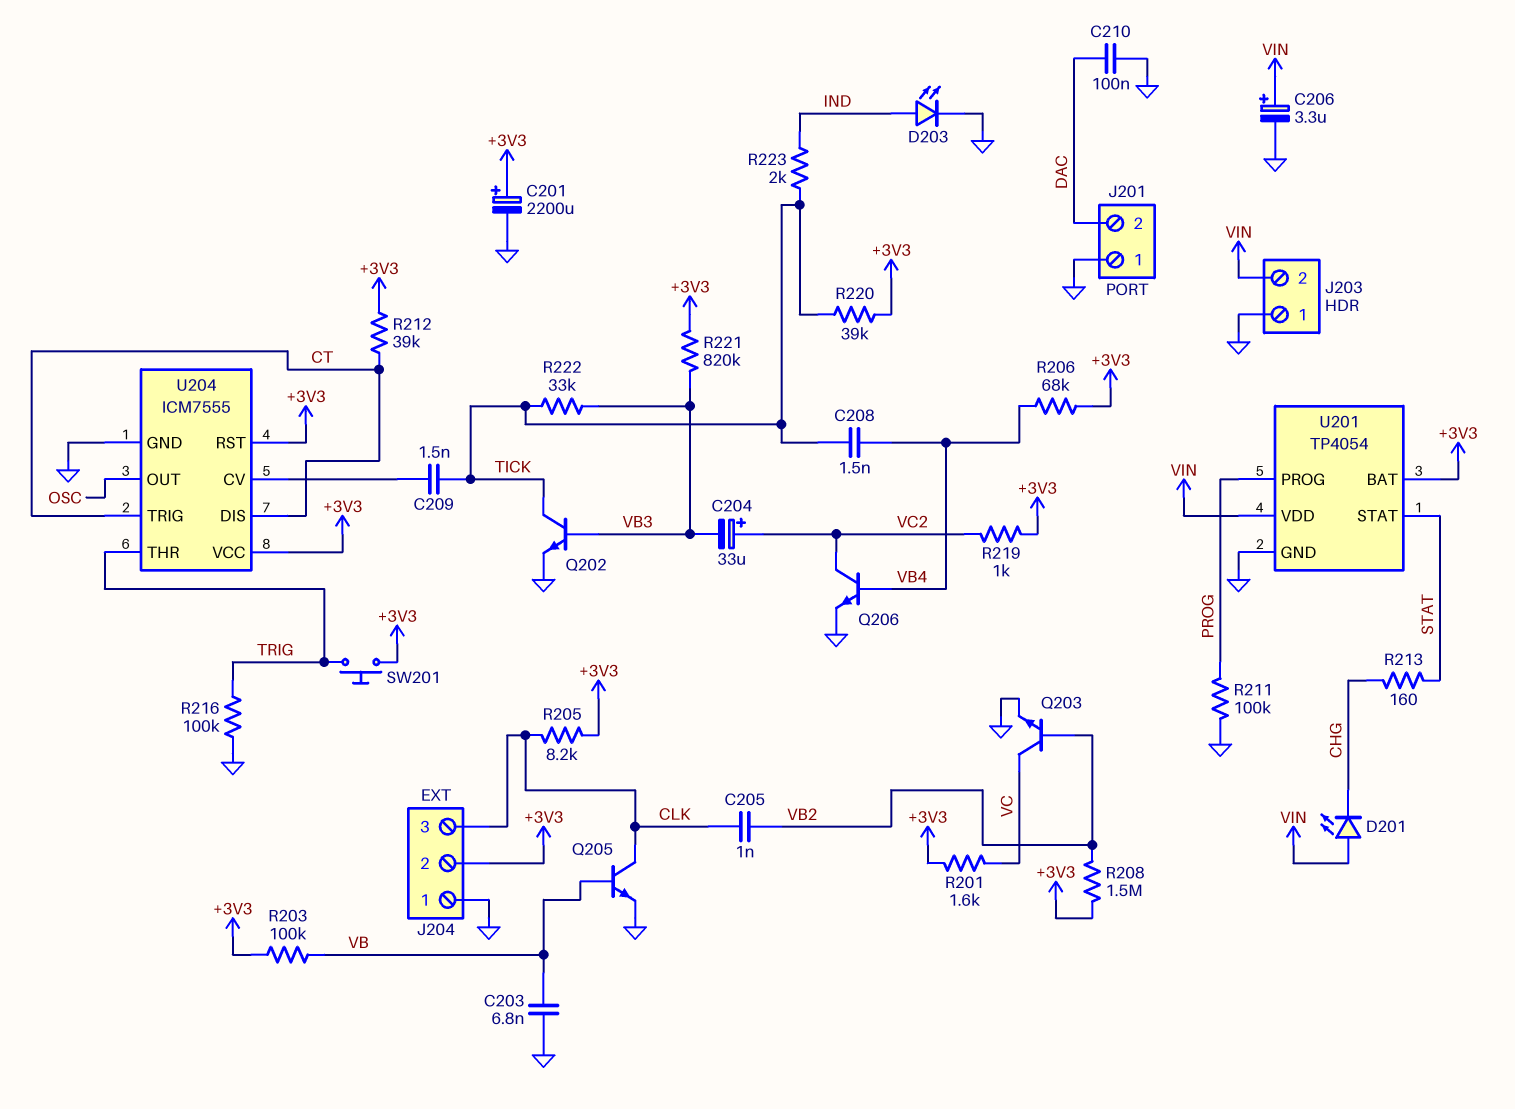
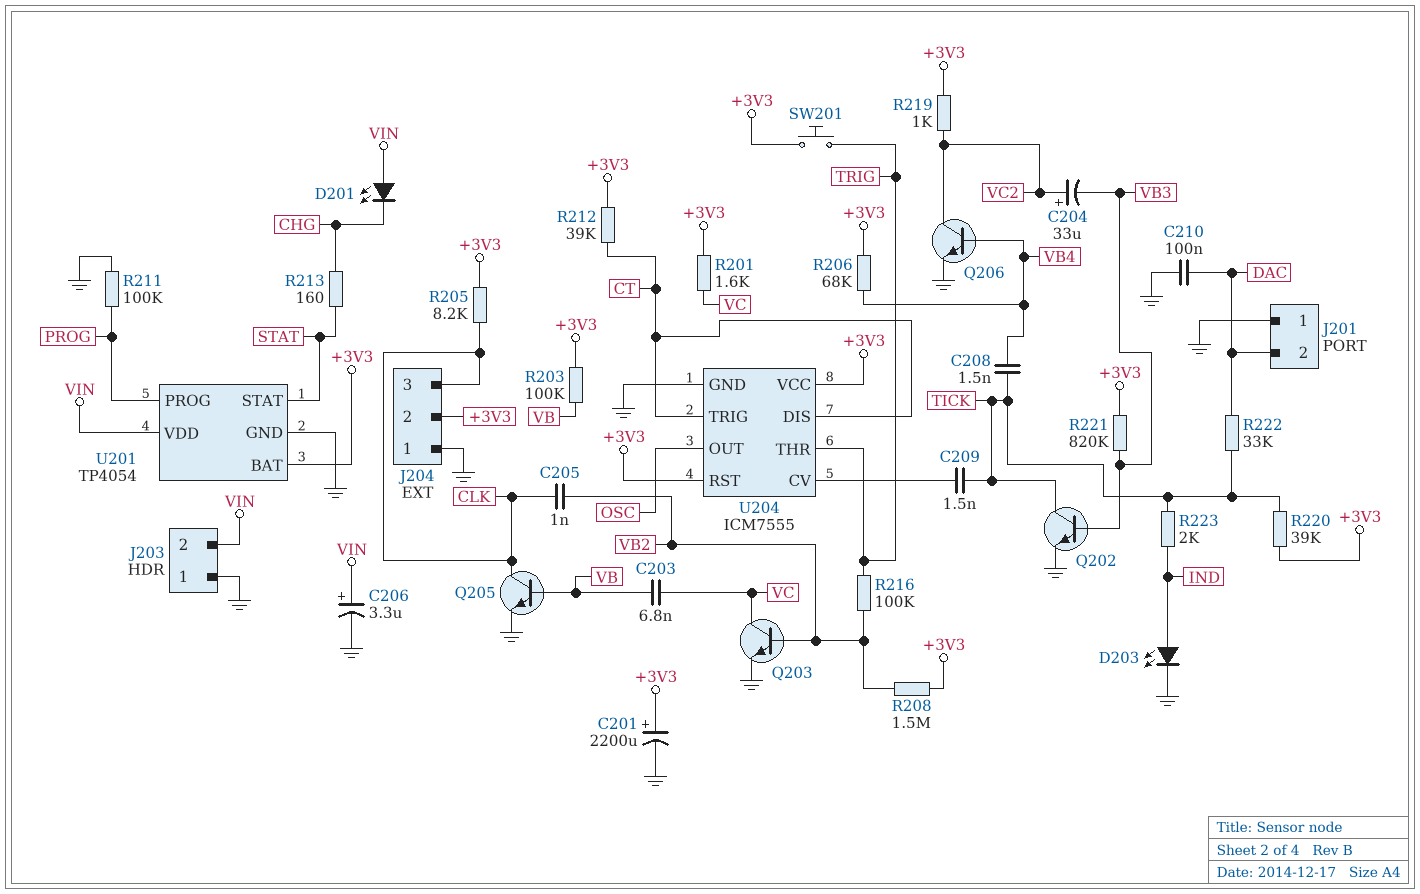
C203: 6.8nF (GND, VB) -> 6.8nF (VB, VC)
R216: 100k (GND, TRIG) -> 100k (TRIG, VB2)
R222: 33k (TICK, VB3) -> 33k (DAC, TICK)

